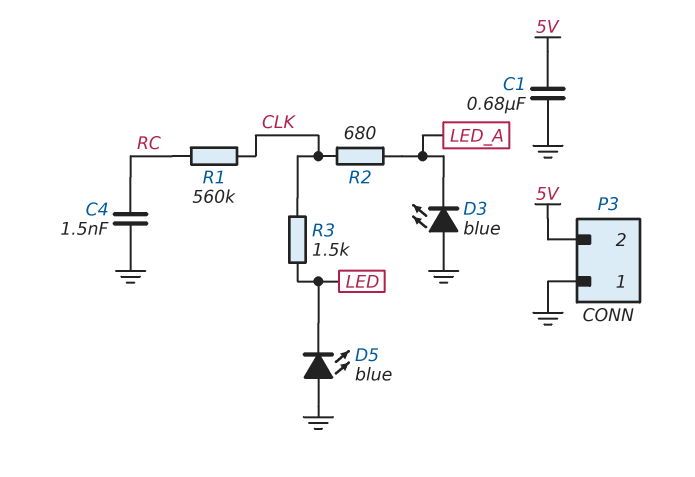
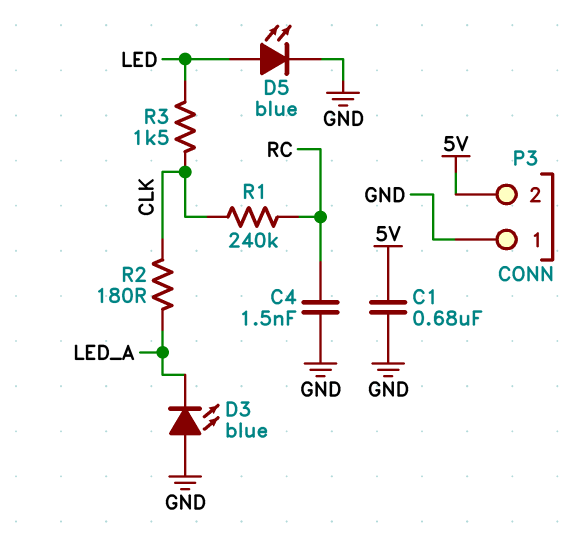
D5: LED blue (A GND, K LED) -> LED blue (A LED, K GND)
R1: 560k (CLK, RC) -> 240k (CLK, RC)
R2: 680 (CLK, LED_A) -> 180 (CLK, LED_A)

